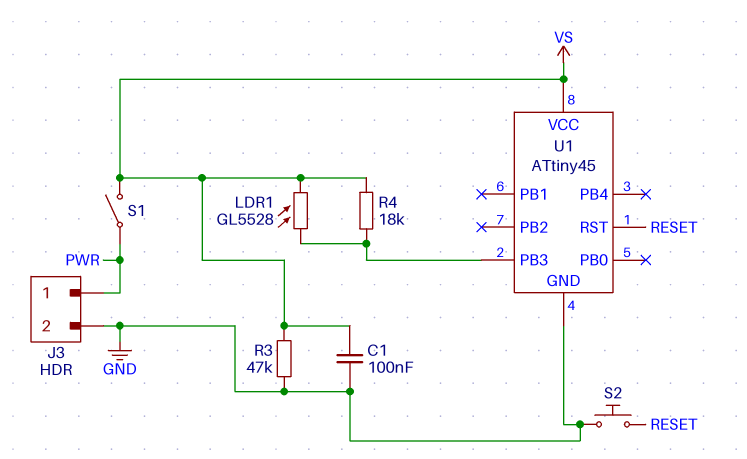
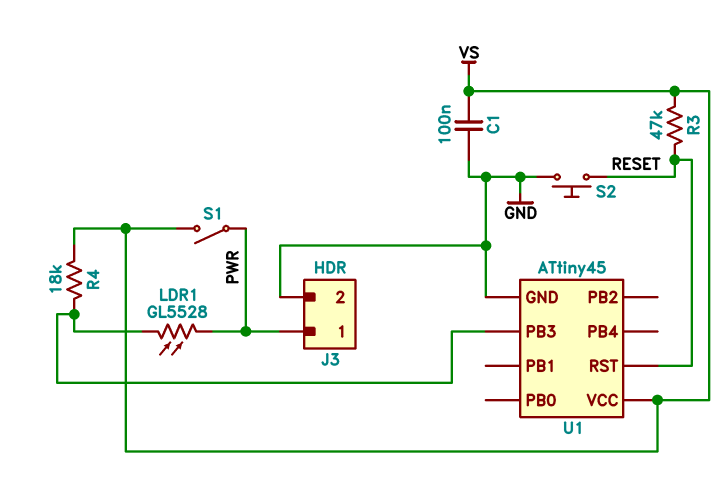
LDR1: GL5528 (U1/PB3, VS) -> GL5528 (PWR, U1/PB3)
R3: 47k (GND, VS) -> 47k (RESET, VS)

